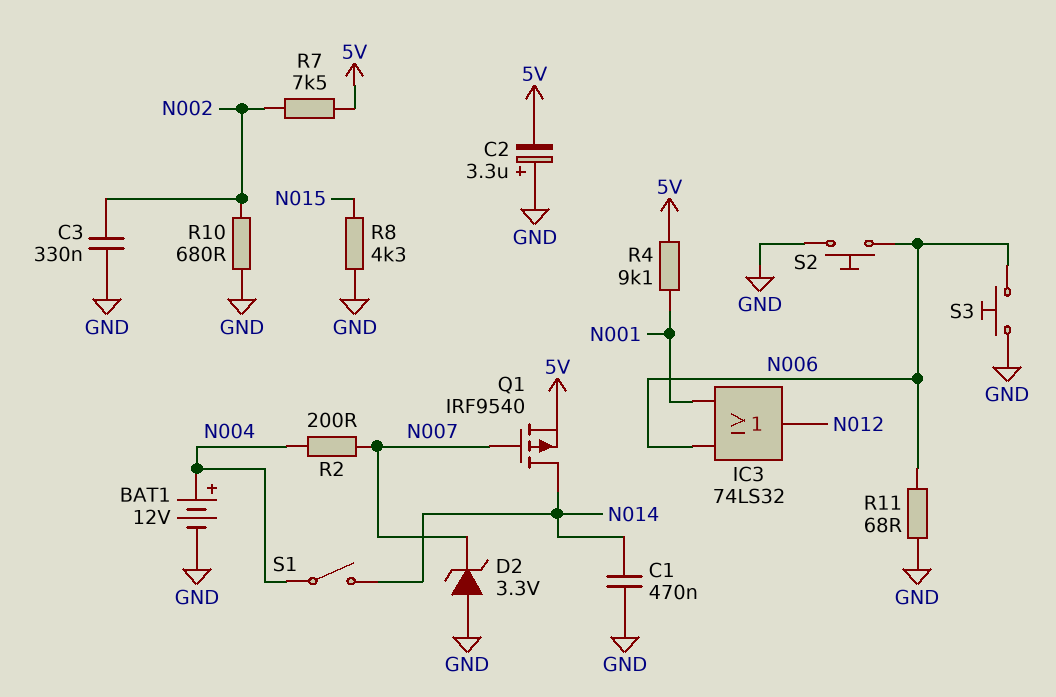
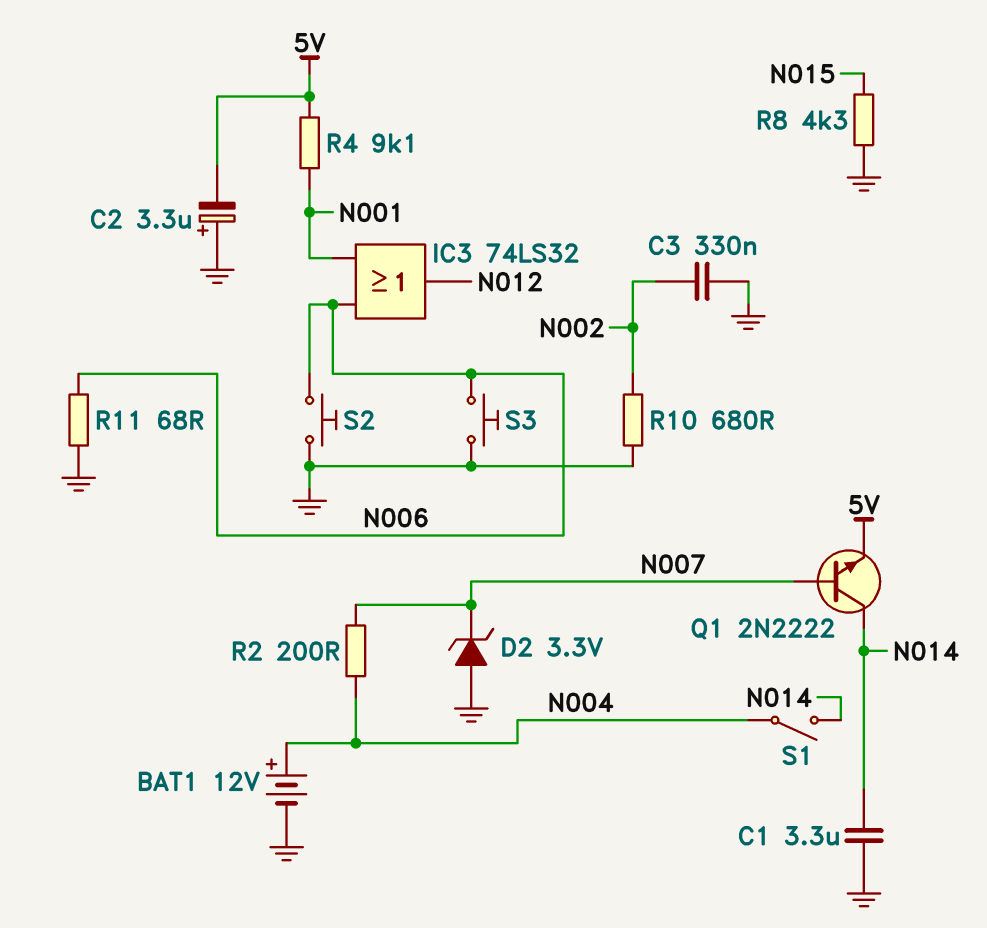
C1: 470nF (GND, N014) -> 3.3uF (GND, N014)
Q1: PMOS IRF9540 (G N007, D N014, S 5V) -> NPN 2N2222 (B N007, C N014, E 5V)
R7: 7.5k (5V, N002) -> none

